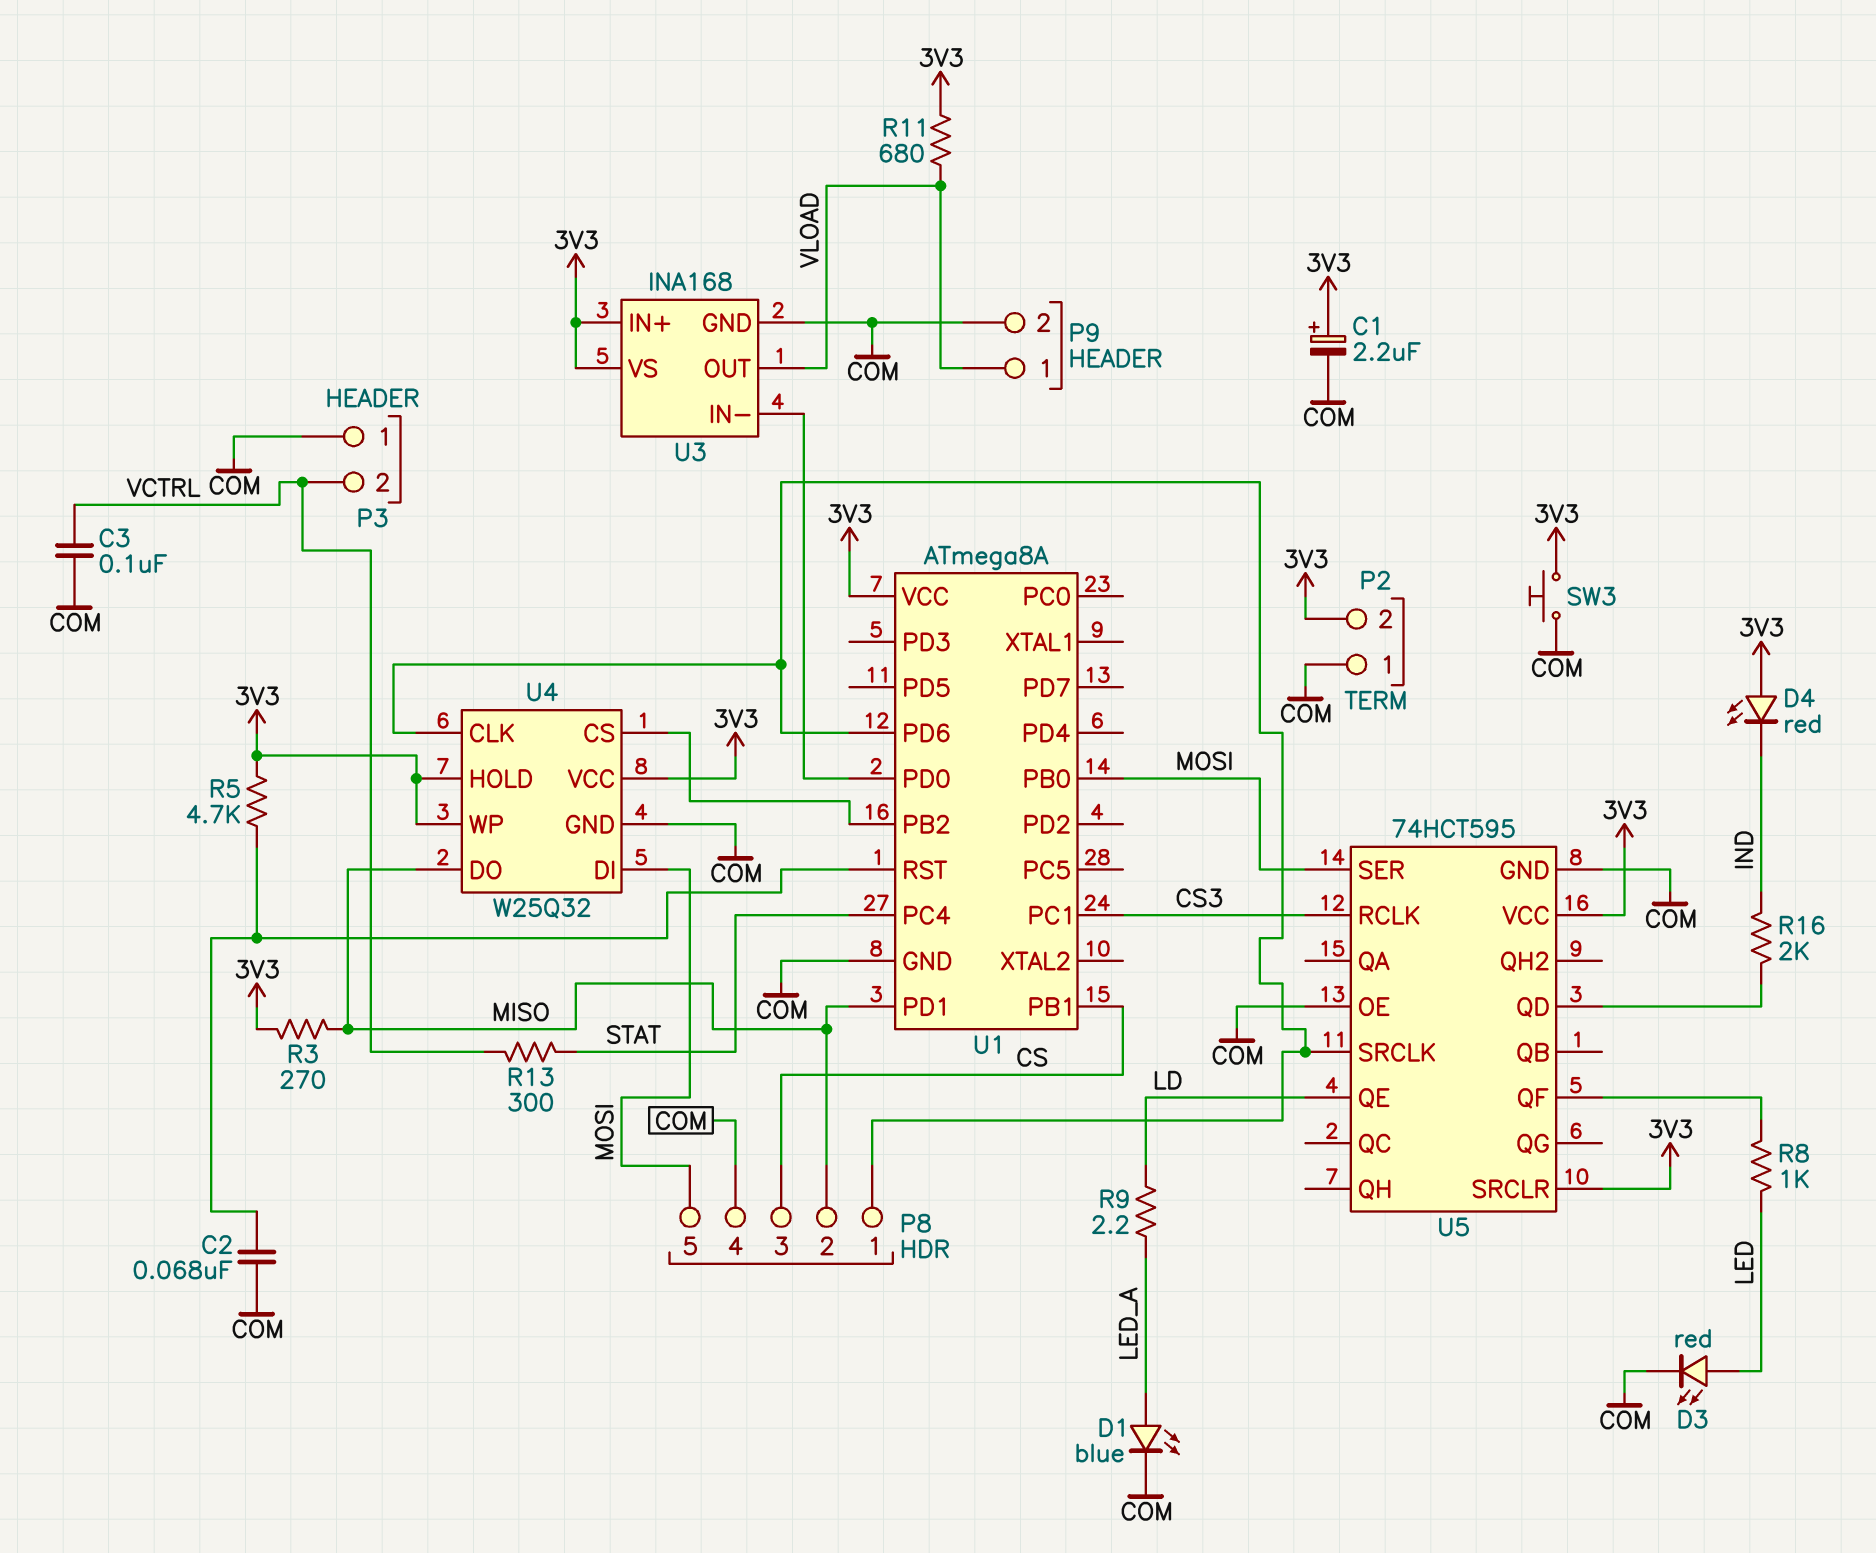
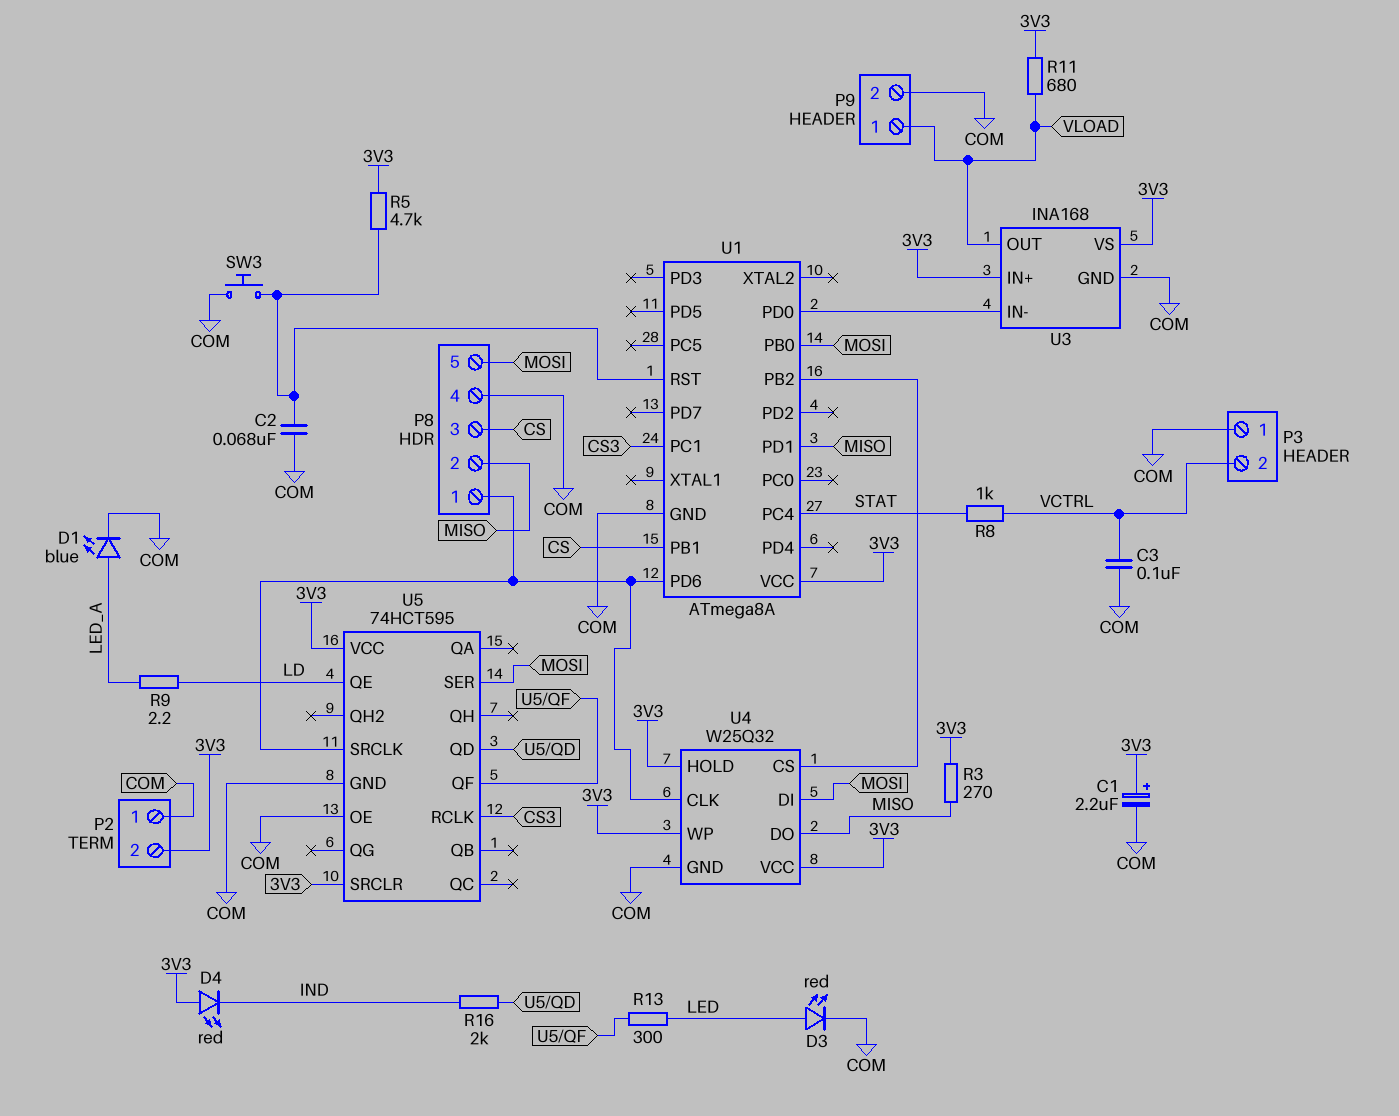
R8: 1k (LED, U5/QF) -> 1k (STAT, VCTRL)
R13: 300 (STAT, VCTRL) -> 300 (LED, U5/QF)
SW3: button (3V3, COM) -> button (COM, U1/RST)

